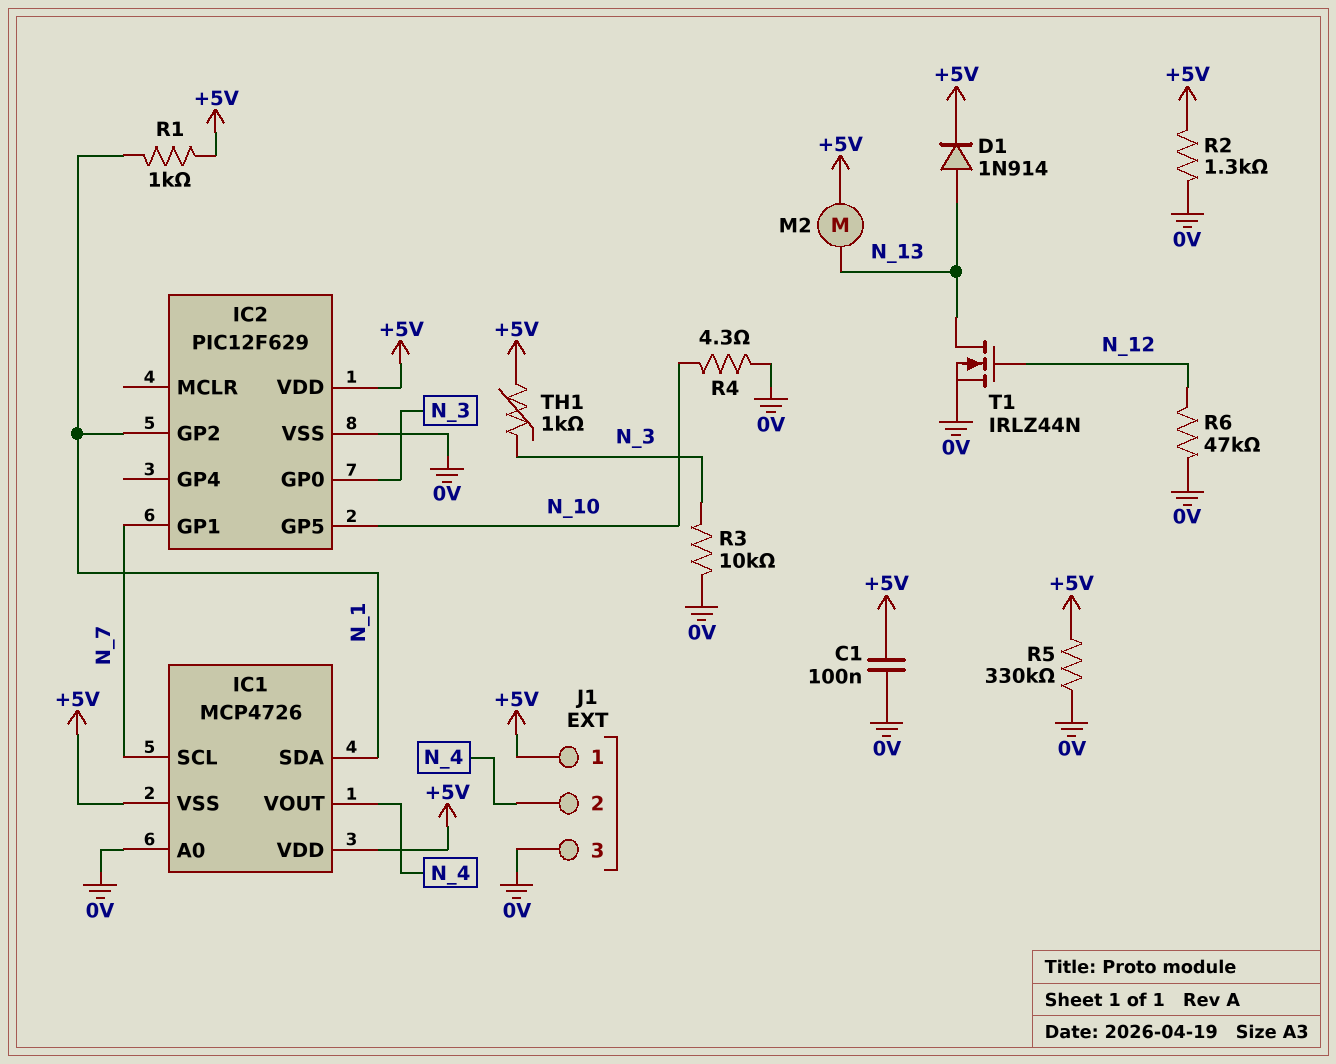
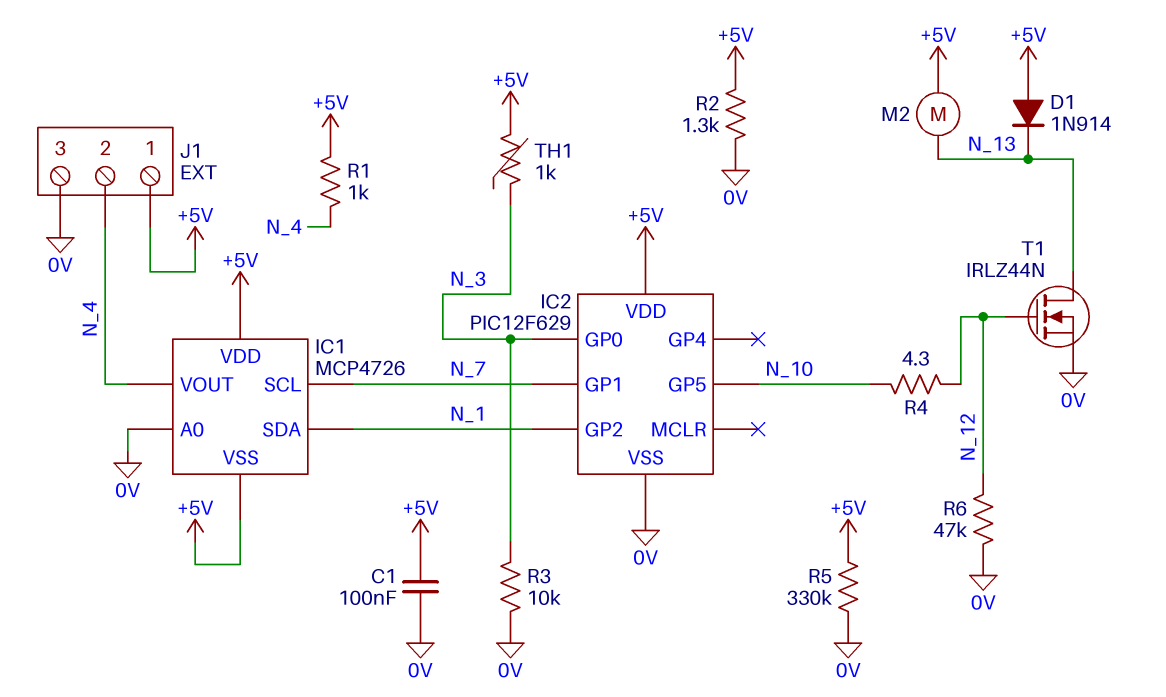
D1: diode 1N914 (A N_13, K +5V) -> diode 1N914 (A +5V, K N_13)
R1: 1k (+5V, N_1) -> 1k (+5V, N_4)
R4: 4.3 (0V, N_10) -> 4.3 (N_10, N_12)

